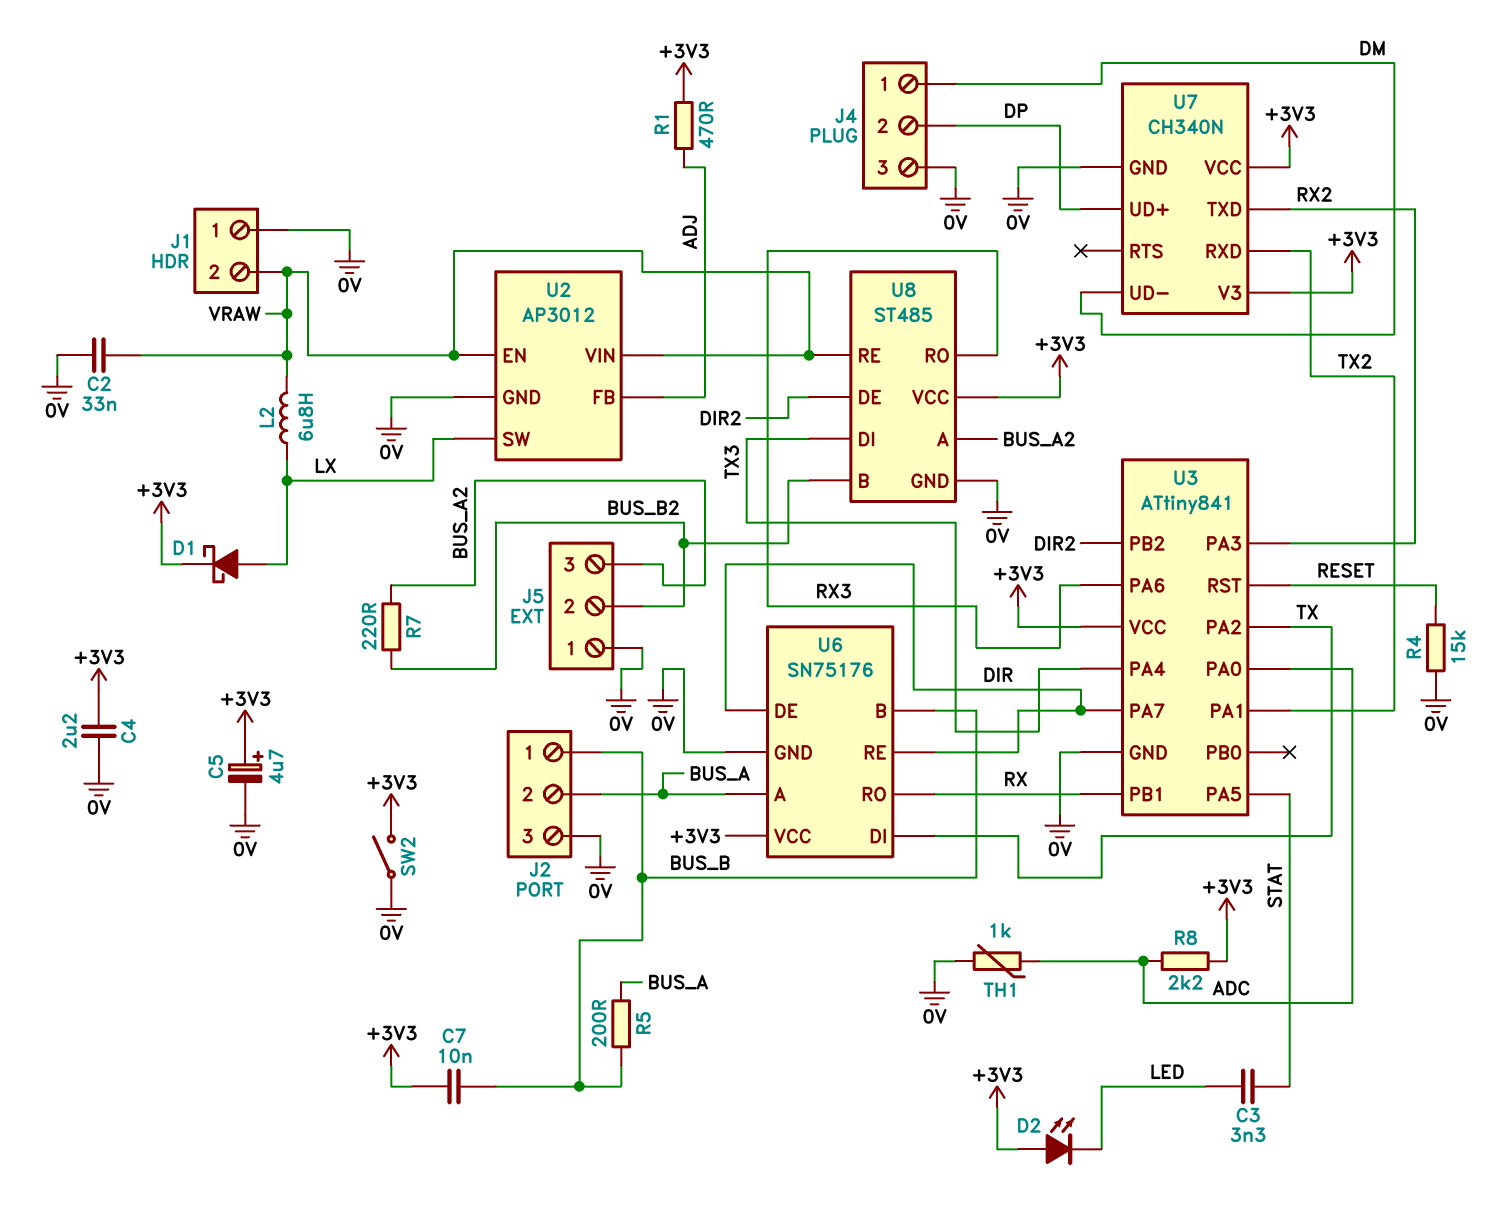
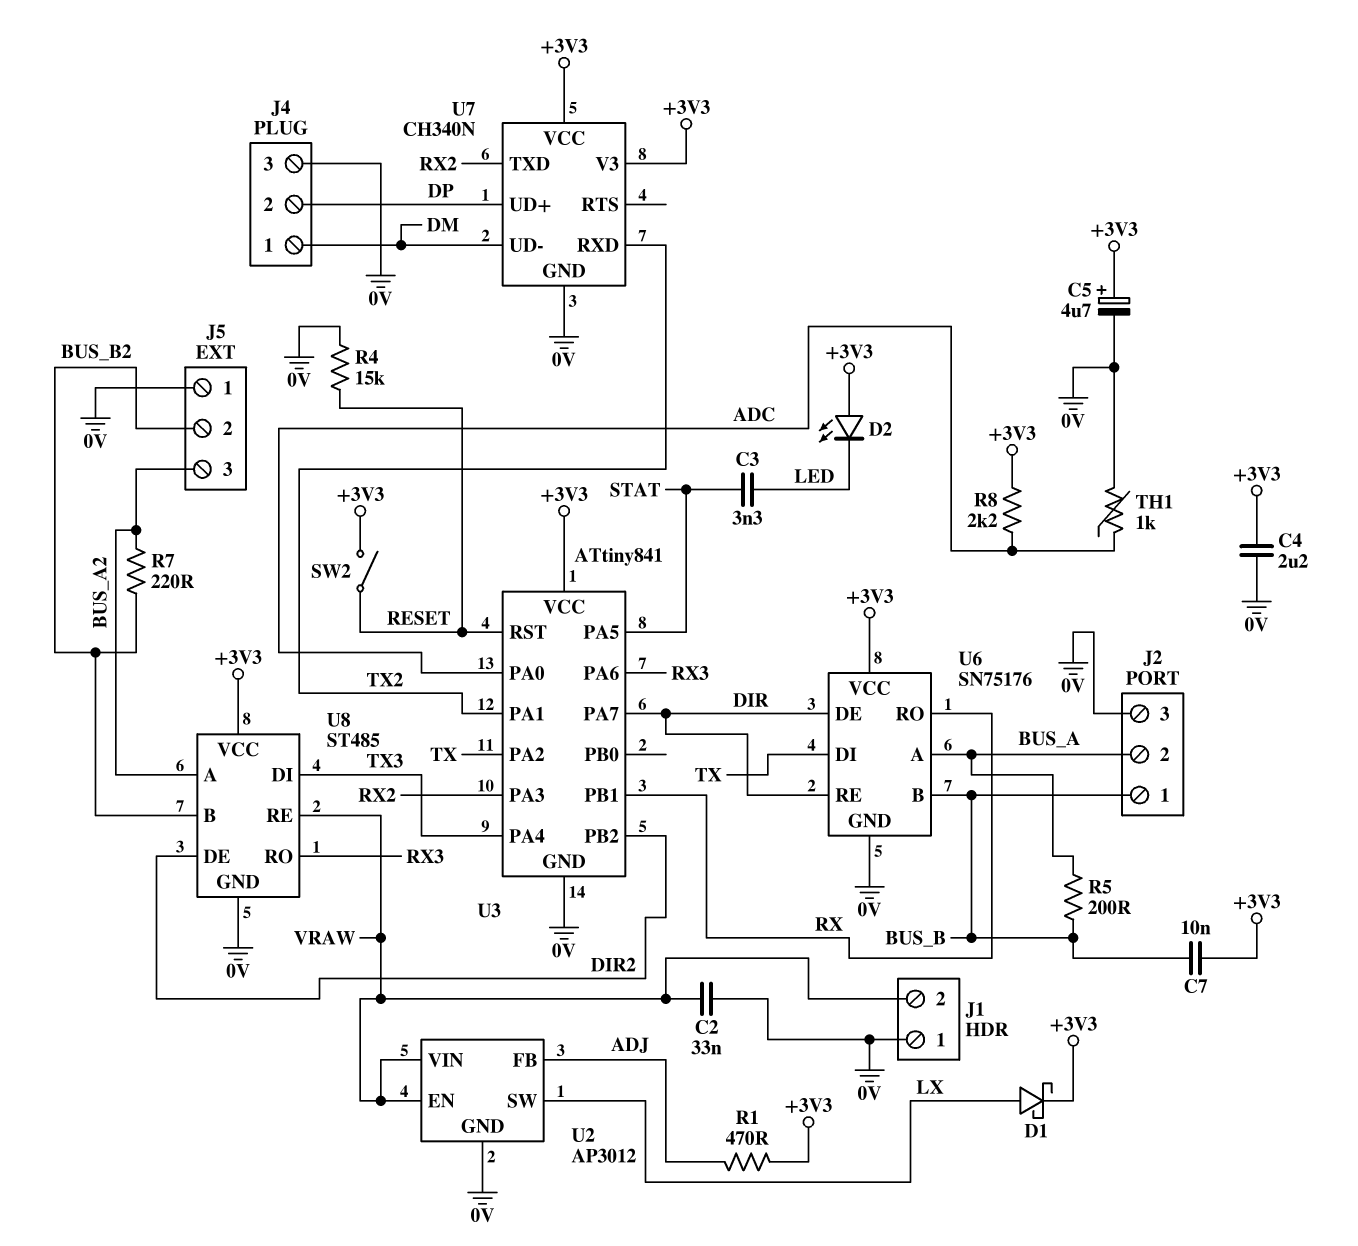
L2: 6.8uH (LX, VRAW) -> none
SW2: switch (+3V3, 0V) -> switch (+3V3, RESET)

